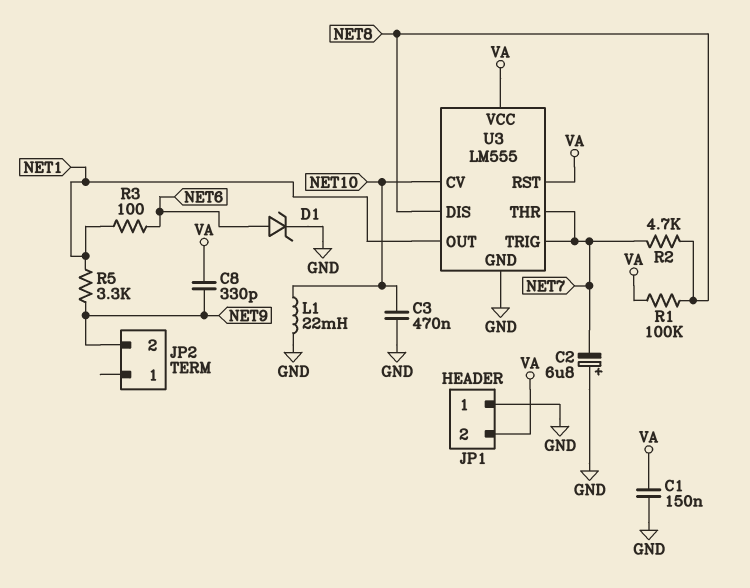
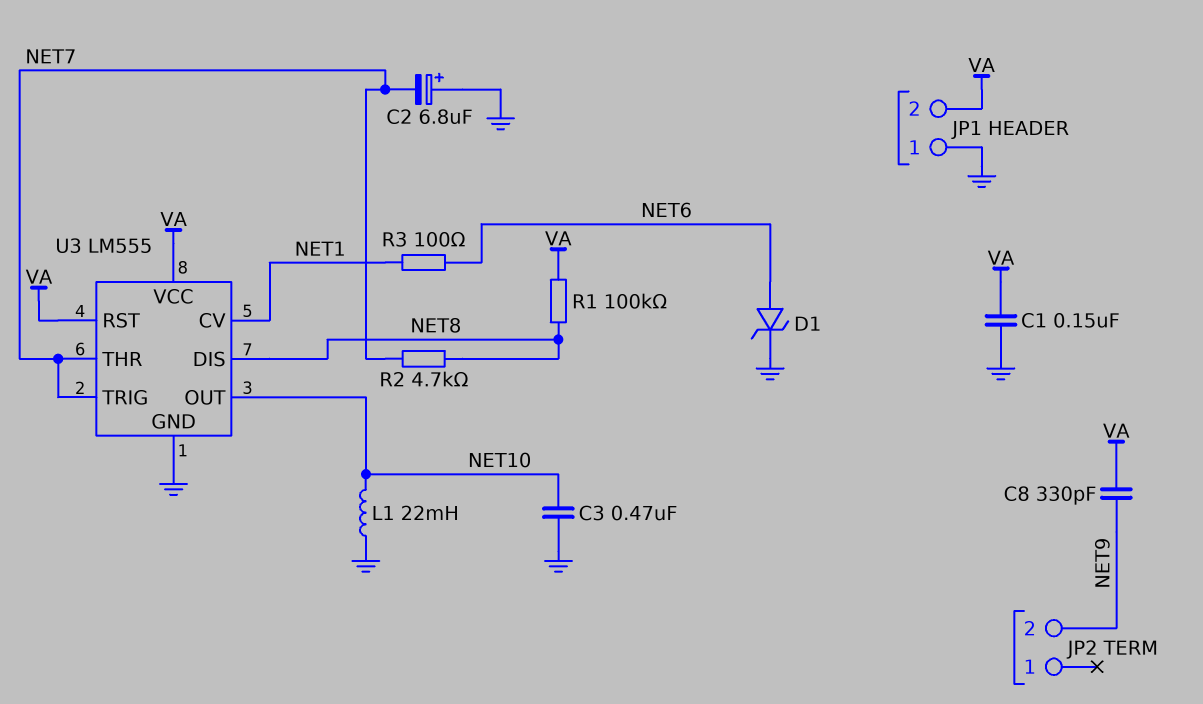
R5: 3.3k (NET1, NET9) -> none
U3 pin CV: NET10 -> NET1
U3 pin OUT: NET1 -> NET10

